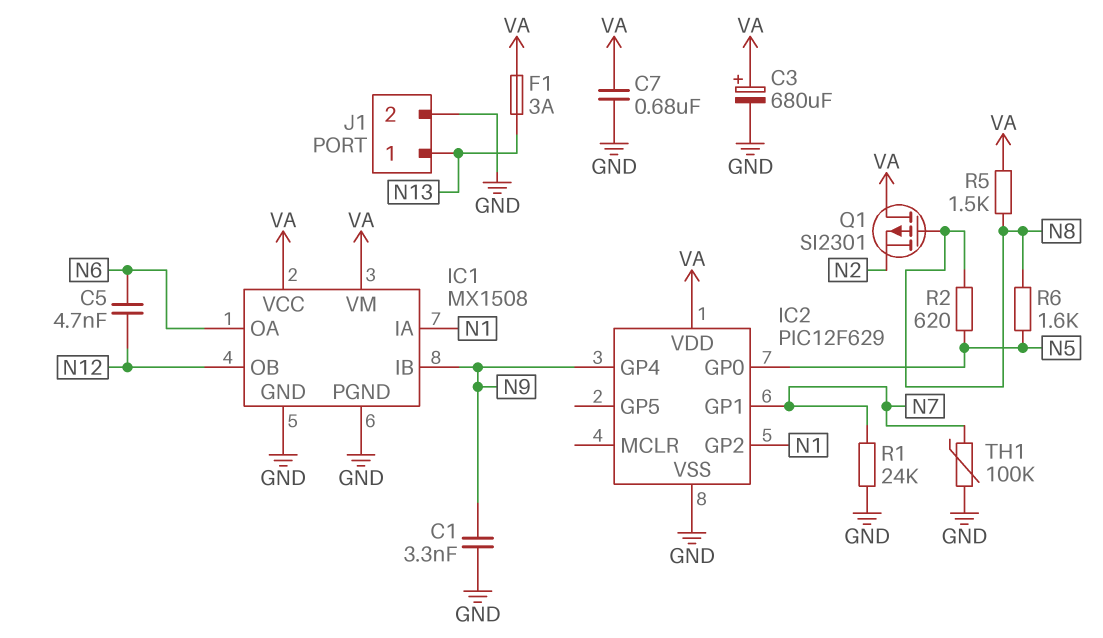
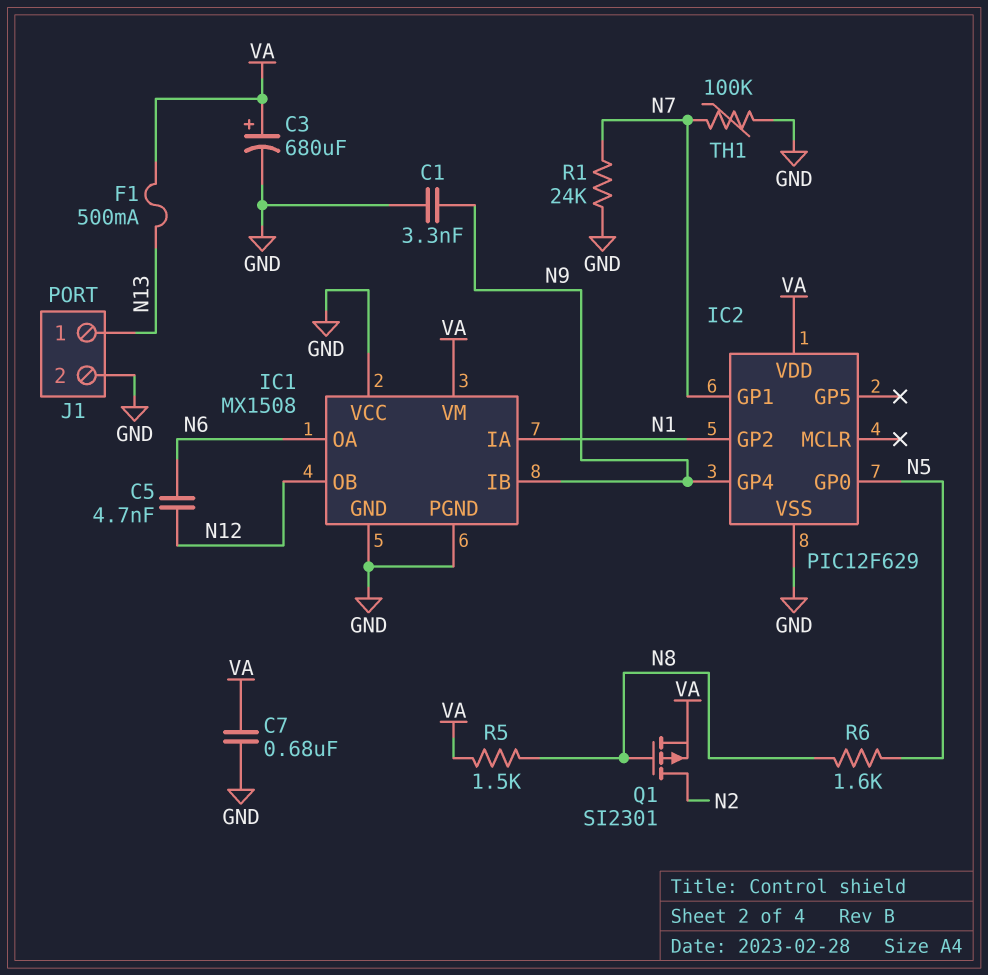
F1: 3A (N13, VA) -> 500mA (N13, VA)
IC1 pin VCC: VA -> GND
Q1: PMOS SI2301 (G N8, D VA, S N2) -> PMOS SI2301 (G N8, D N2, S VA)
R2: 620 (N5, N8) -> none

